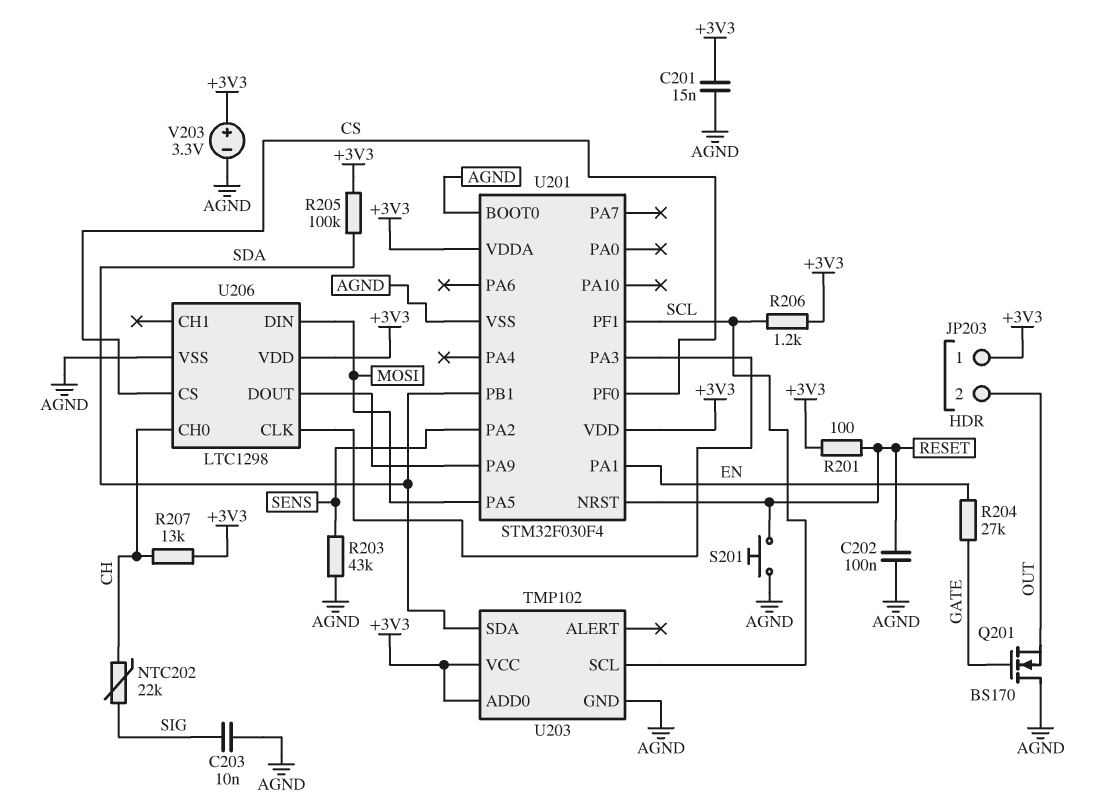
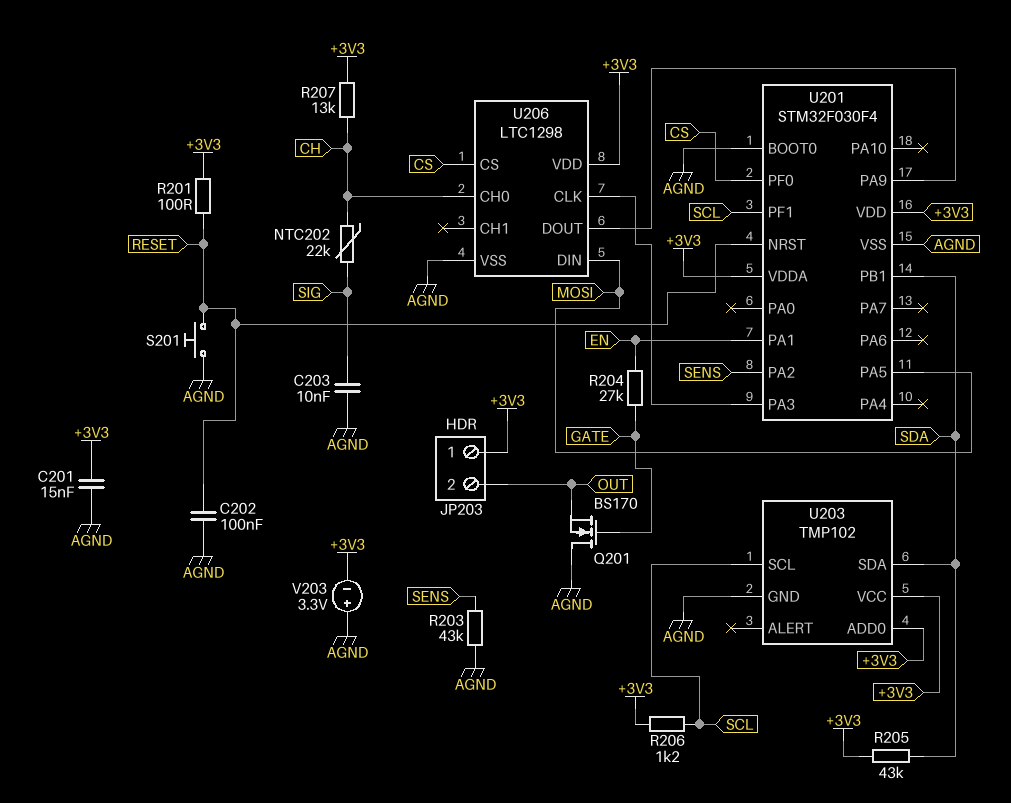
R205: 100k (+3V3, SDA) -> 43k (+3V3, SDA)
V203: 3.3V (plus +3V3, minus AGND) -> 3.3V (plus AGND, minus +3V3)

